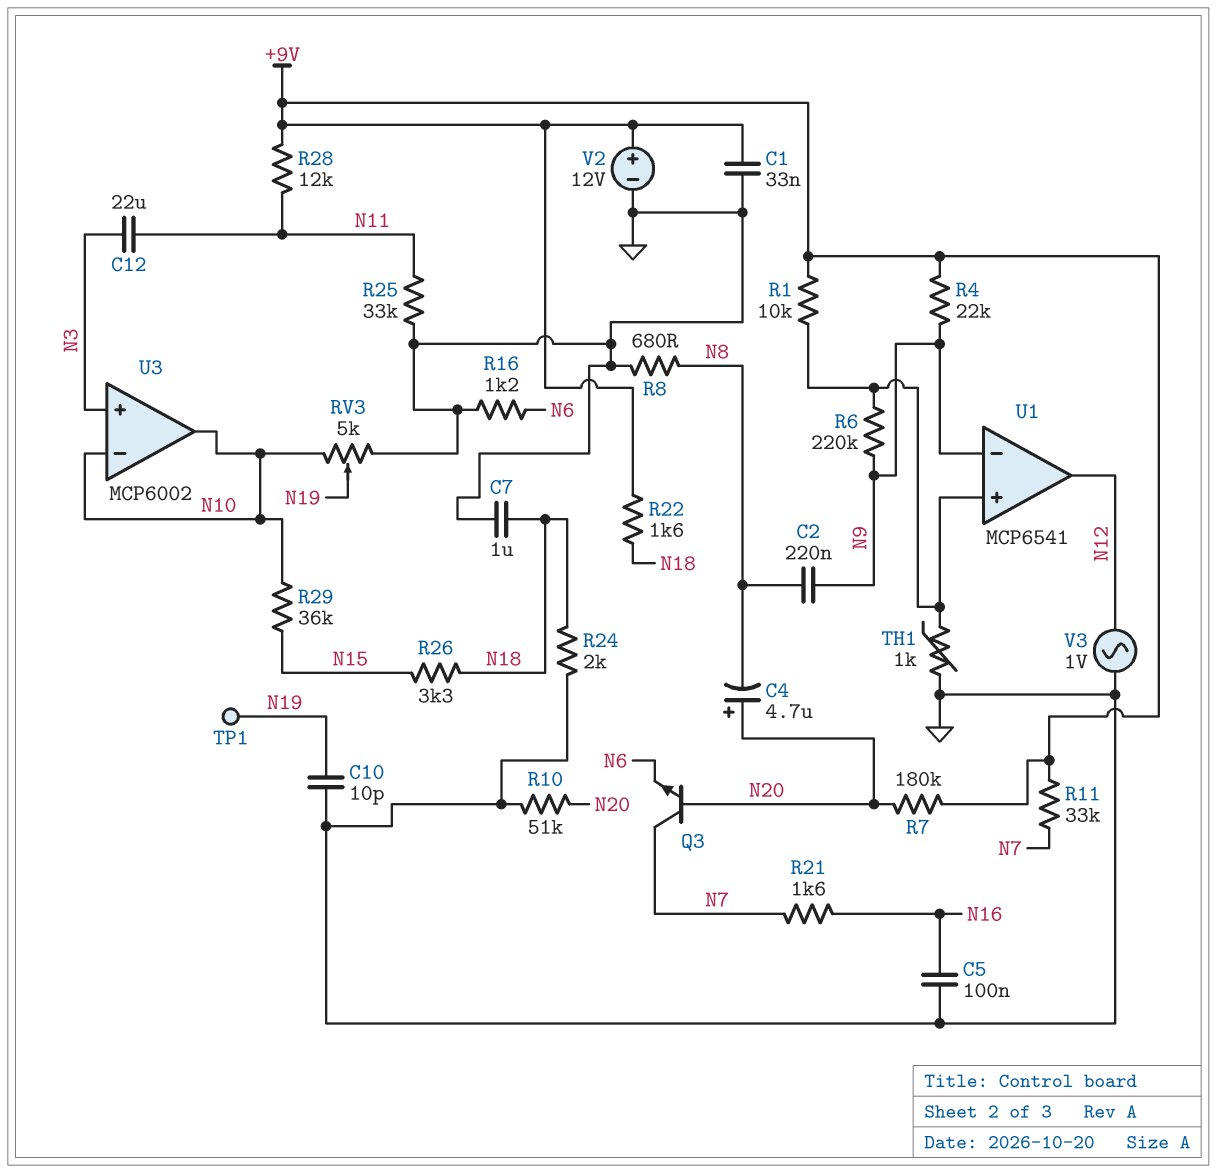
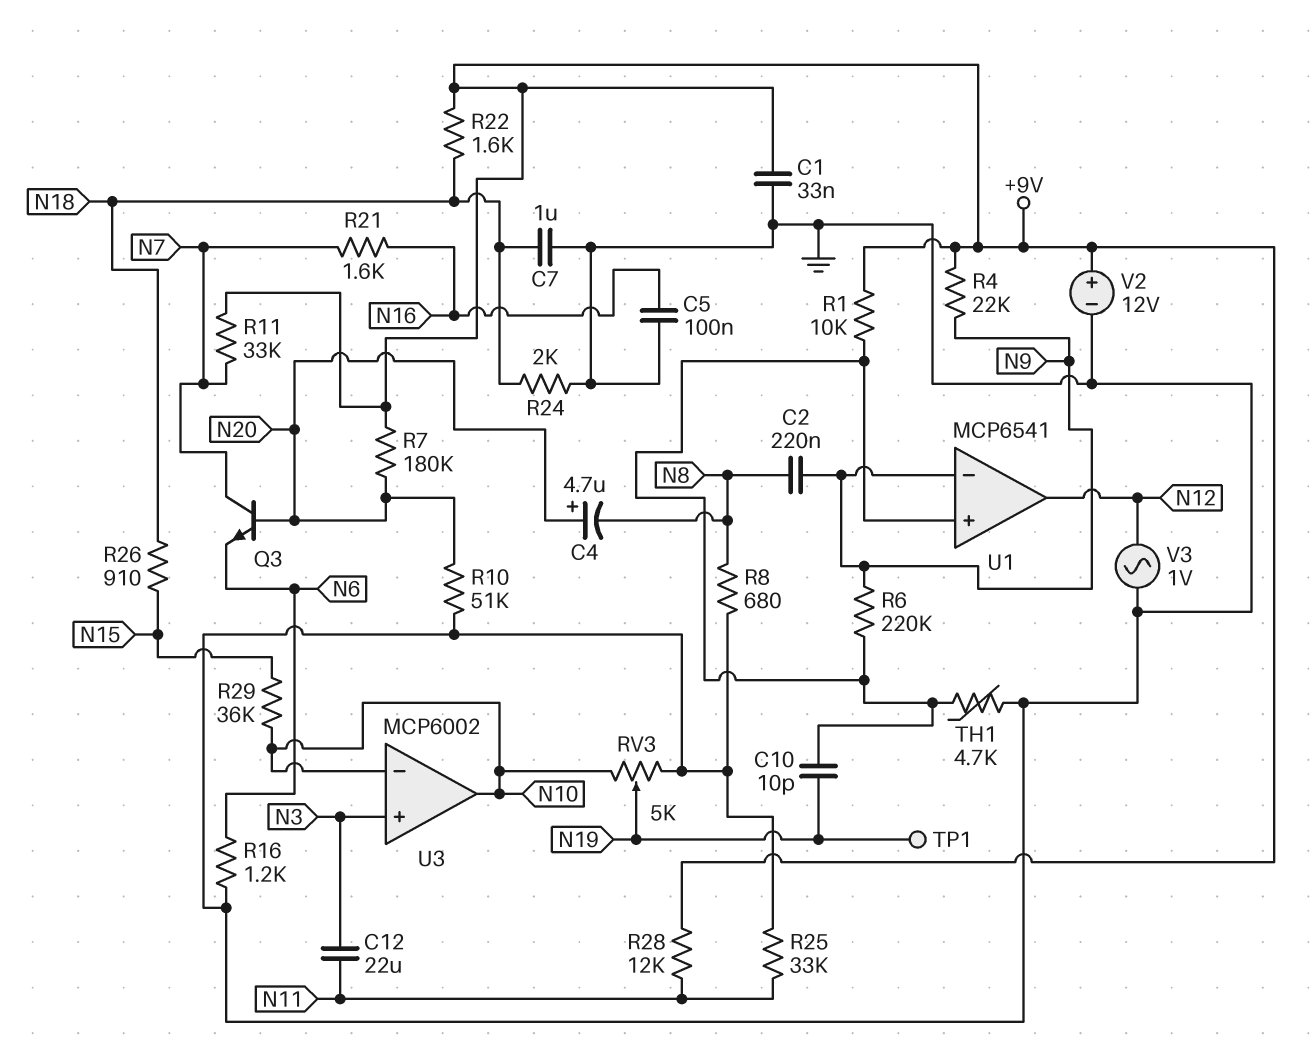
C10: 10pF (GND, N19) -> 10pF (N19, U1/in+)
R26: 3.3k (N15, N18) -> 910 (N15, N18)
TH1: 1k (GND, U1/in+) -> 4.7k (GND, U1/in+)

